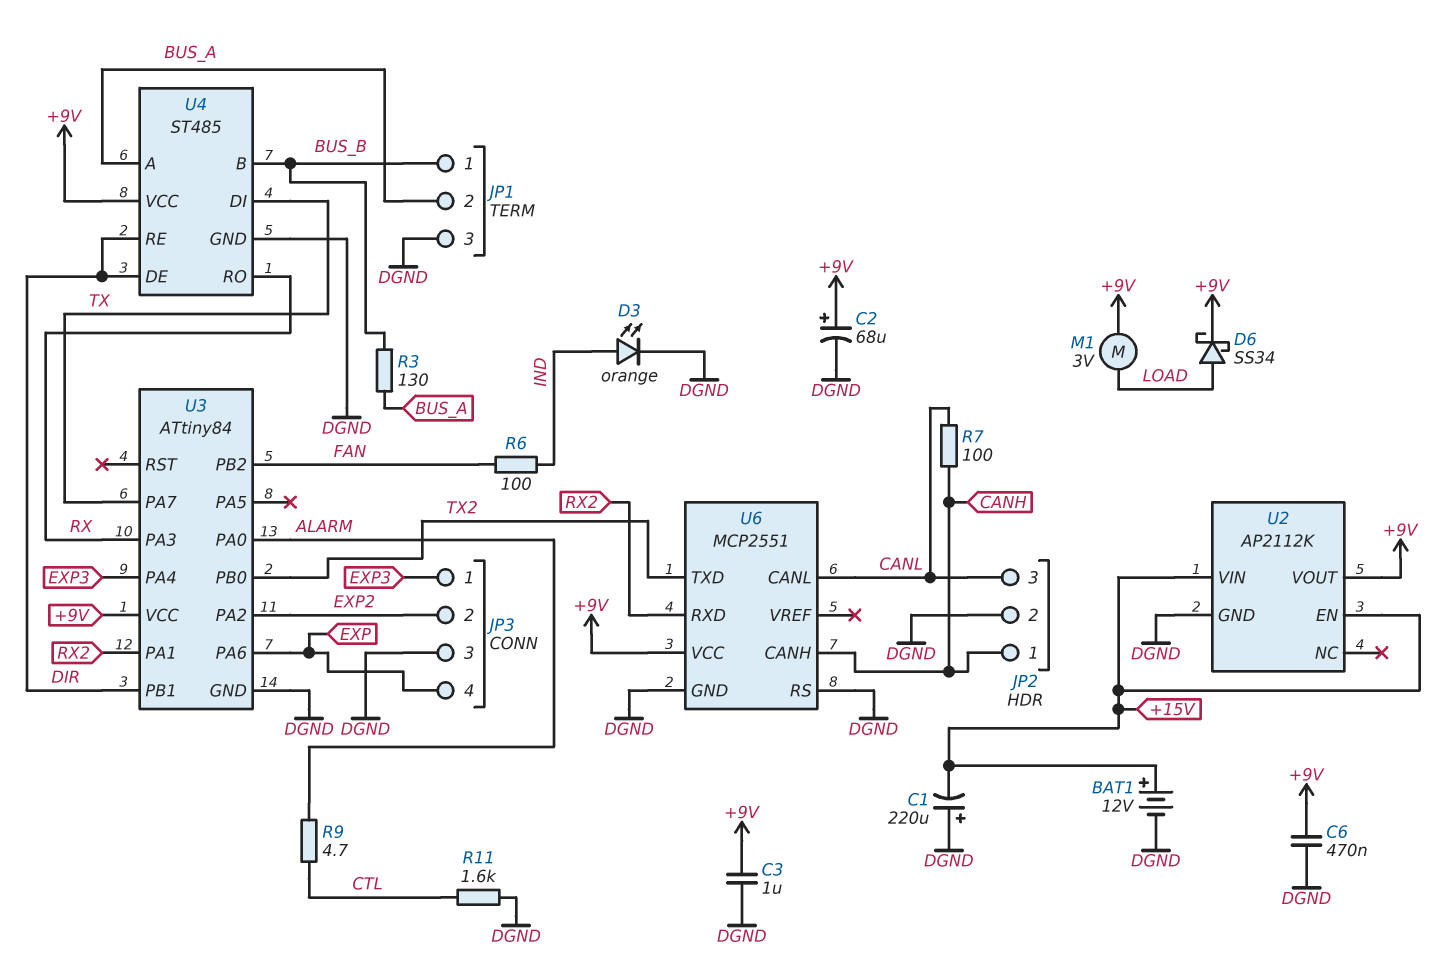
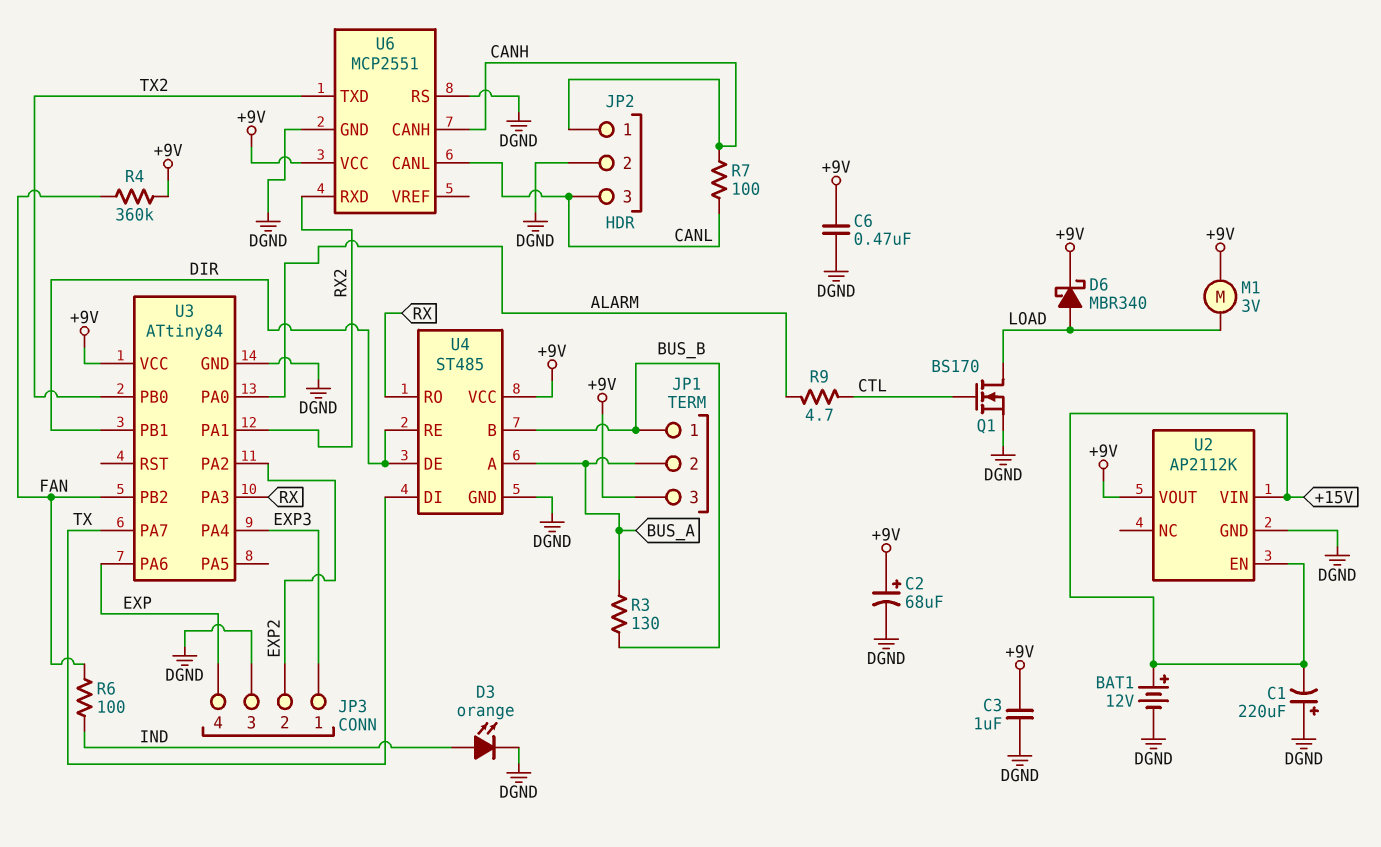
D6: schottky SS34 (A LOAD, K +9V) -> schottky MBR340 (A LOAD, K +9V)
JP1 pin 3: DGND -> +9V
Q1: none -> NMOS BS170 (G CTL, D LOAD, S DGND)
R4: none -> 360k (+9V, FAN)
R11: 1.6k (CTL, DGND) -> none

